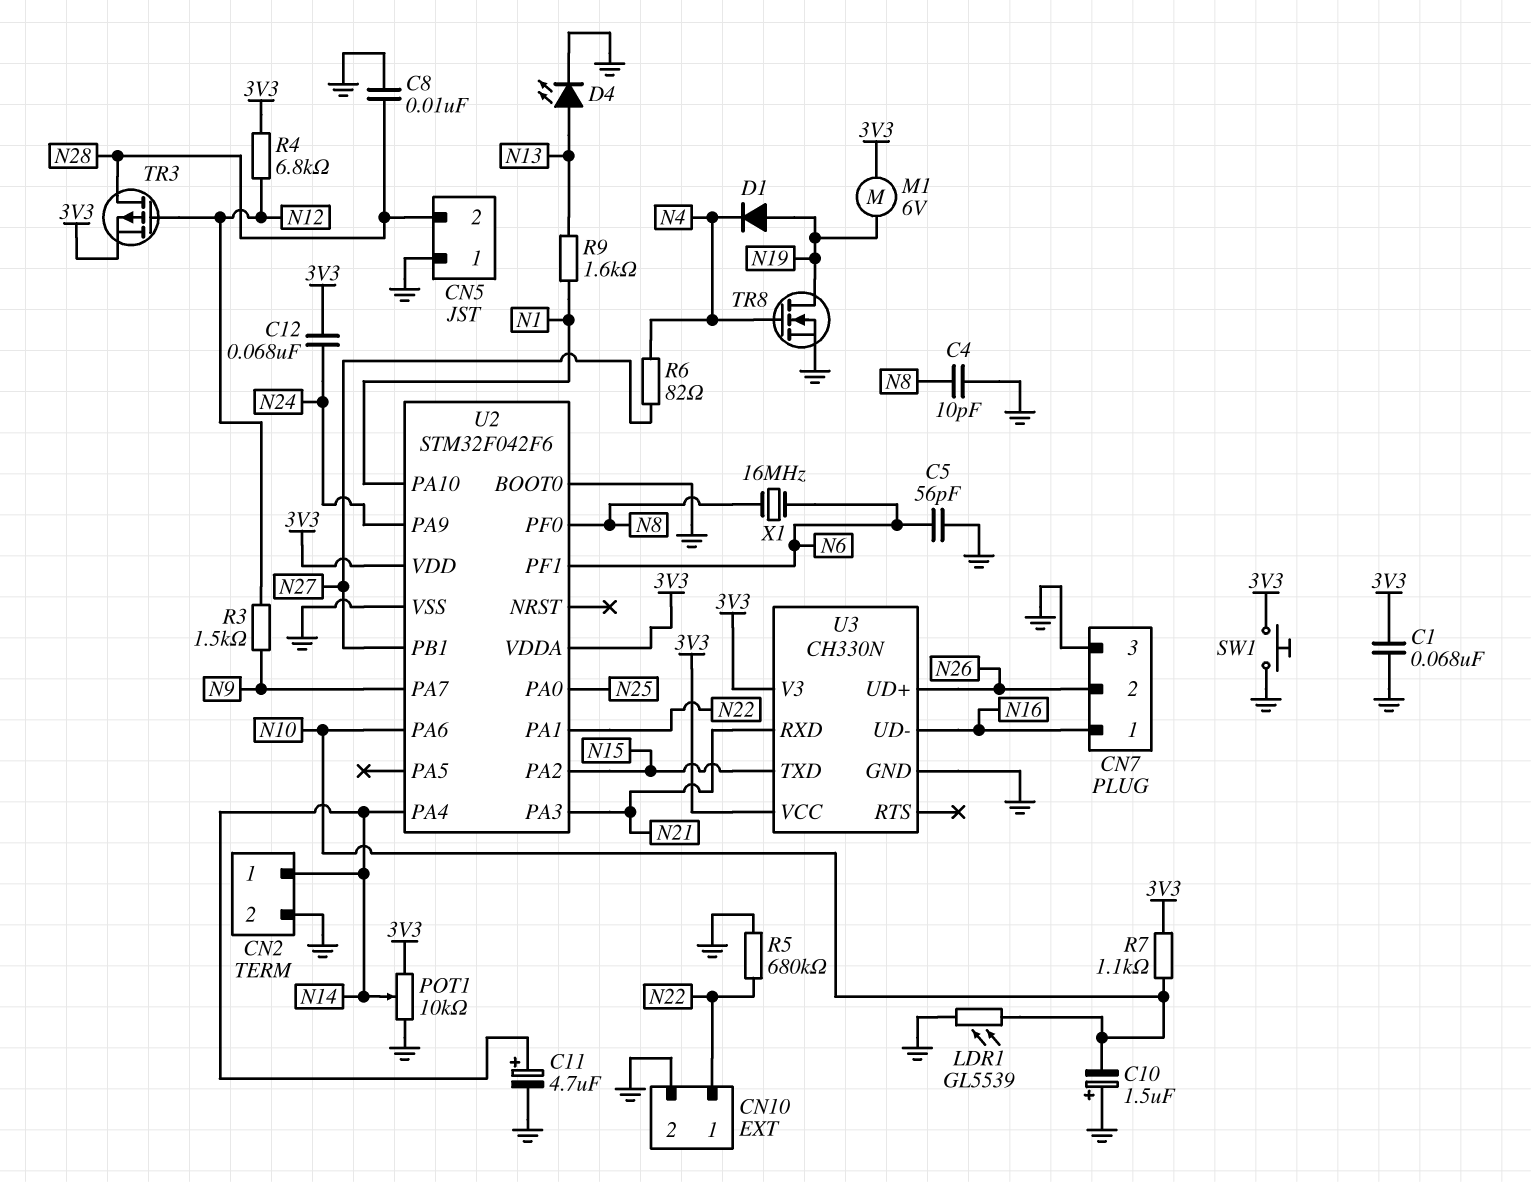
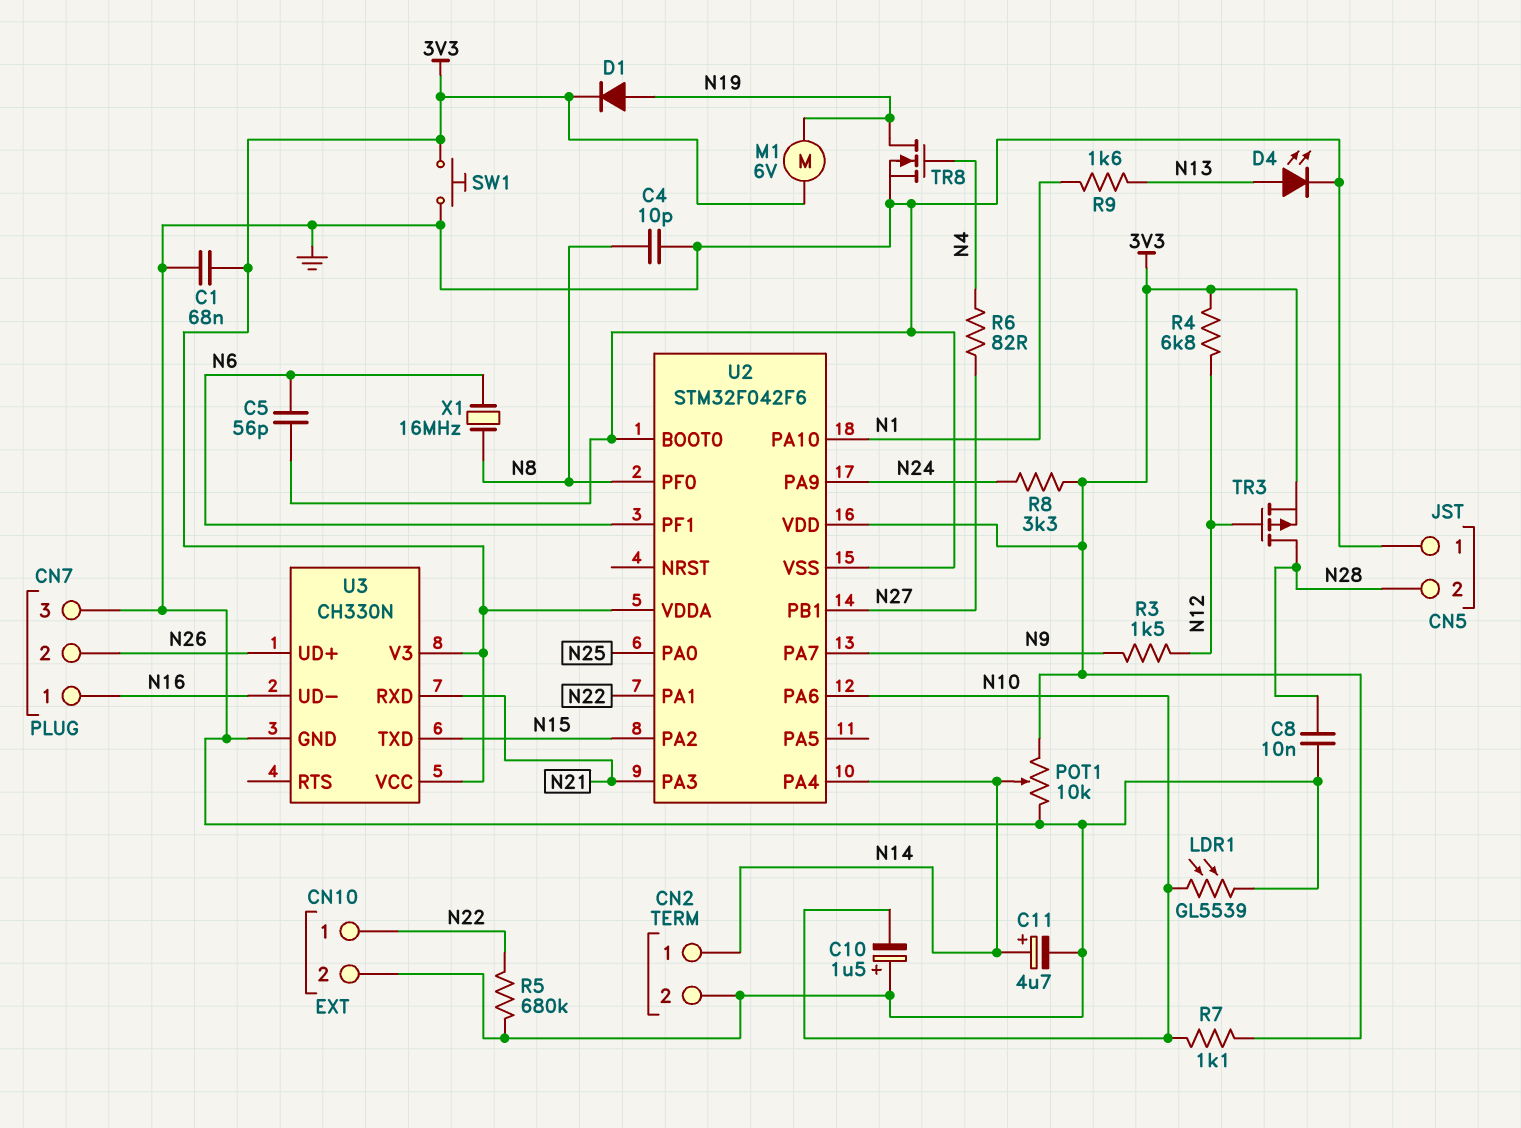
C12: 68nF (3V3, N24) -> none
D1: diode (A N19, K N4) -> diode (A N19, K 3V3)
R8: none -> 3.3k (3V3, N24)

